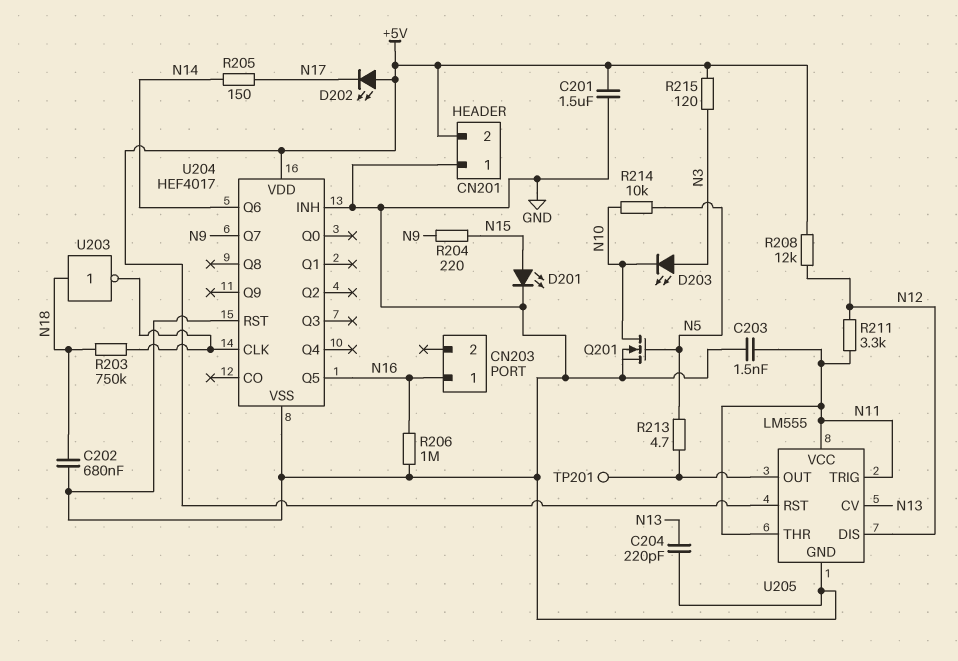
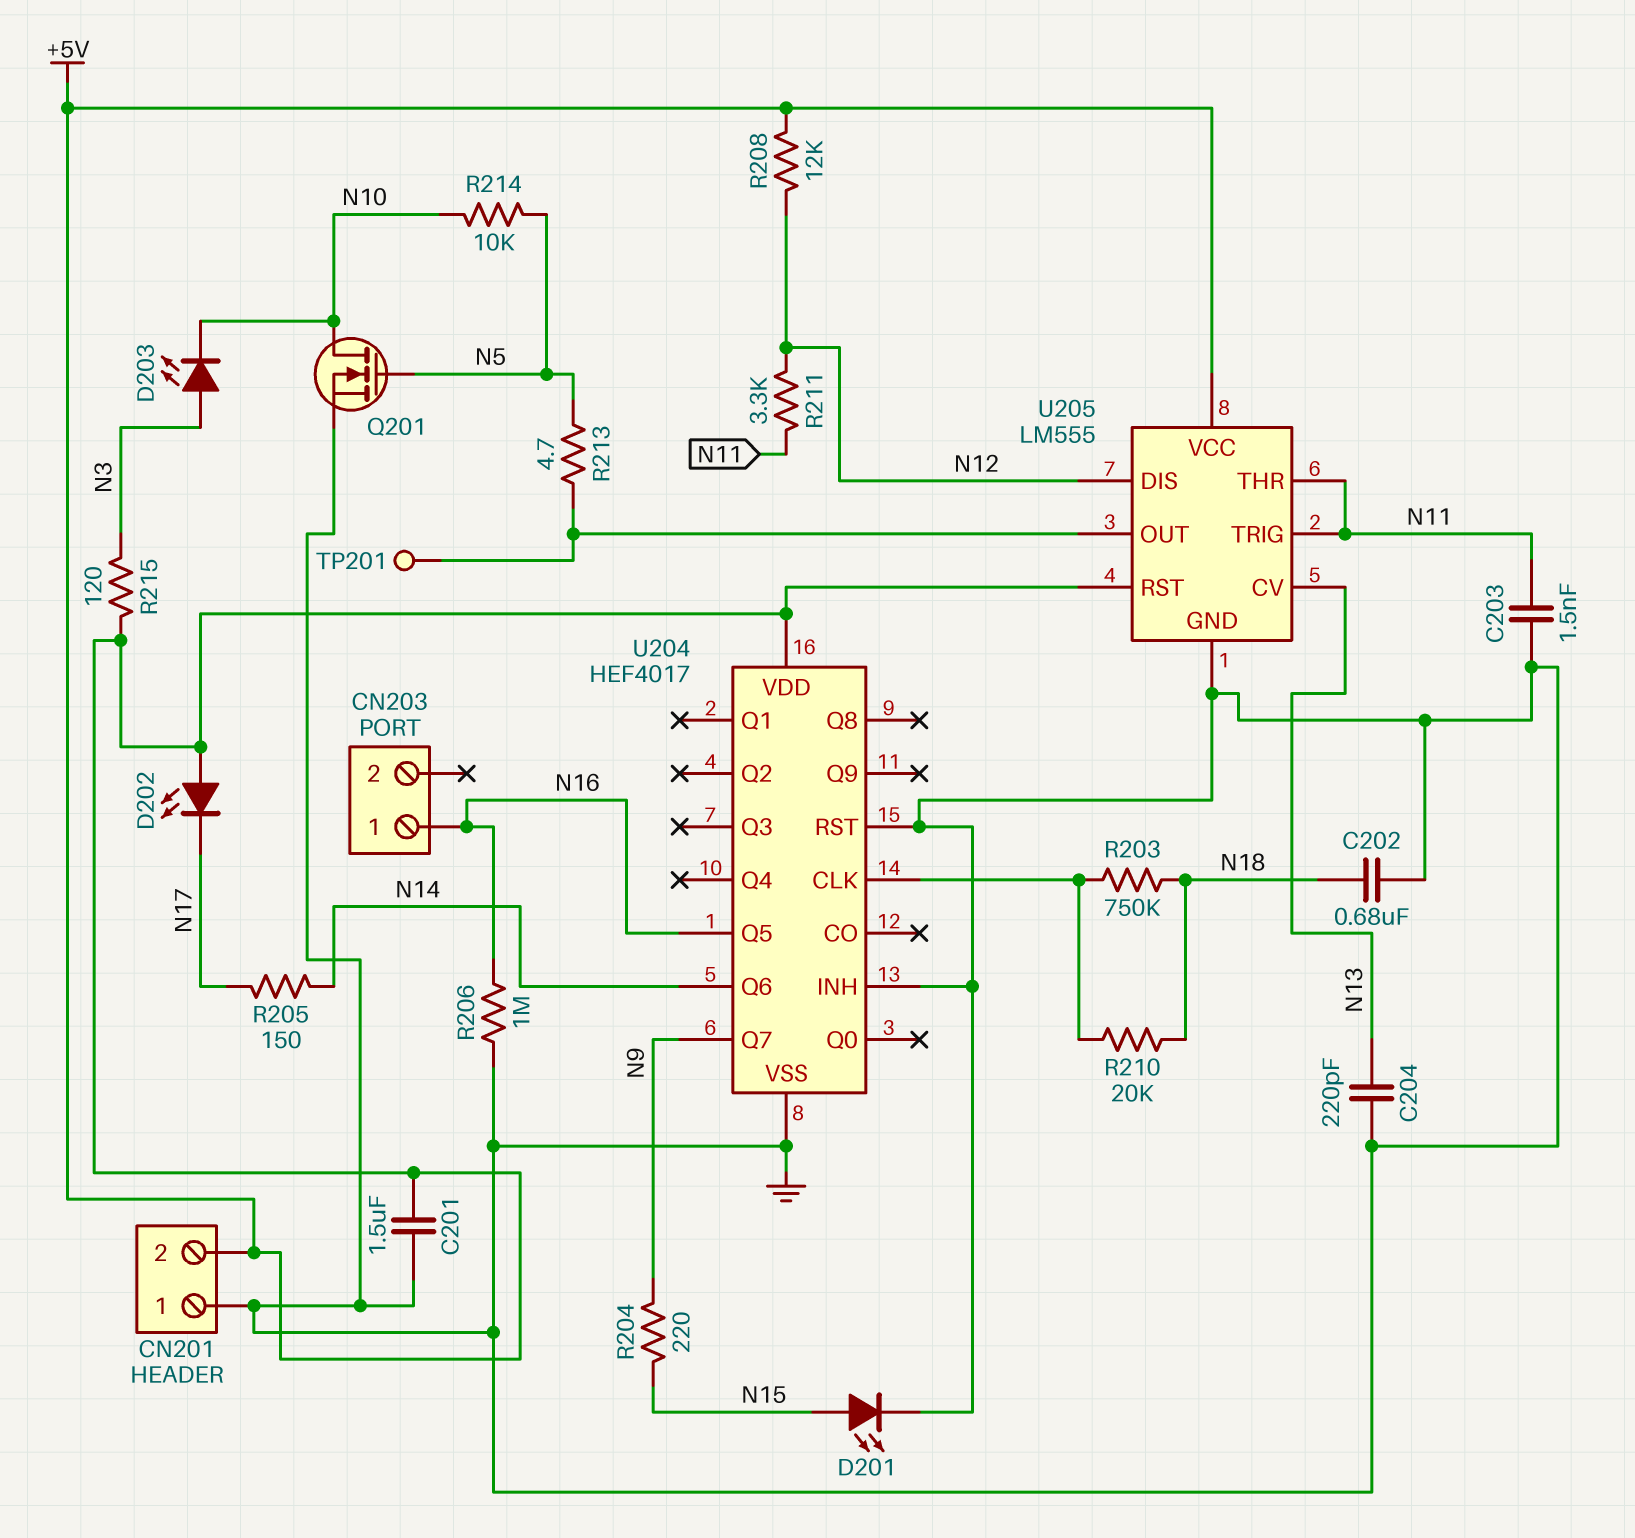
R210: none -> 20k (N18, U204/CLK)
U203: NOT (in N18, out U204/CLK) -> none
U205 pin VCC: N11 -> +5V

